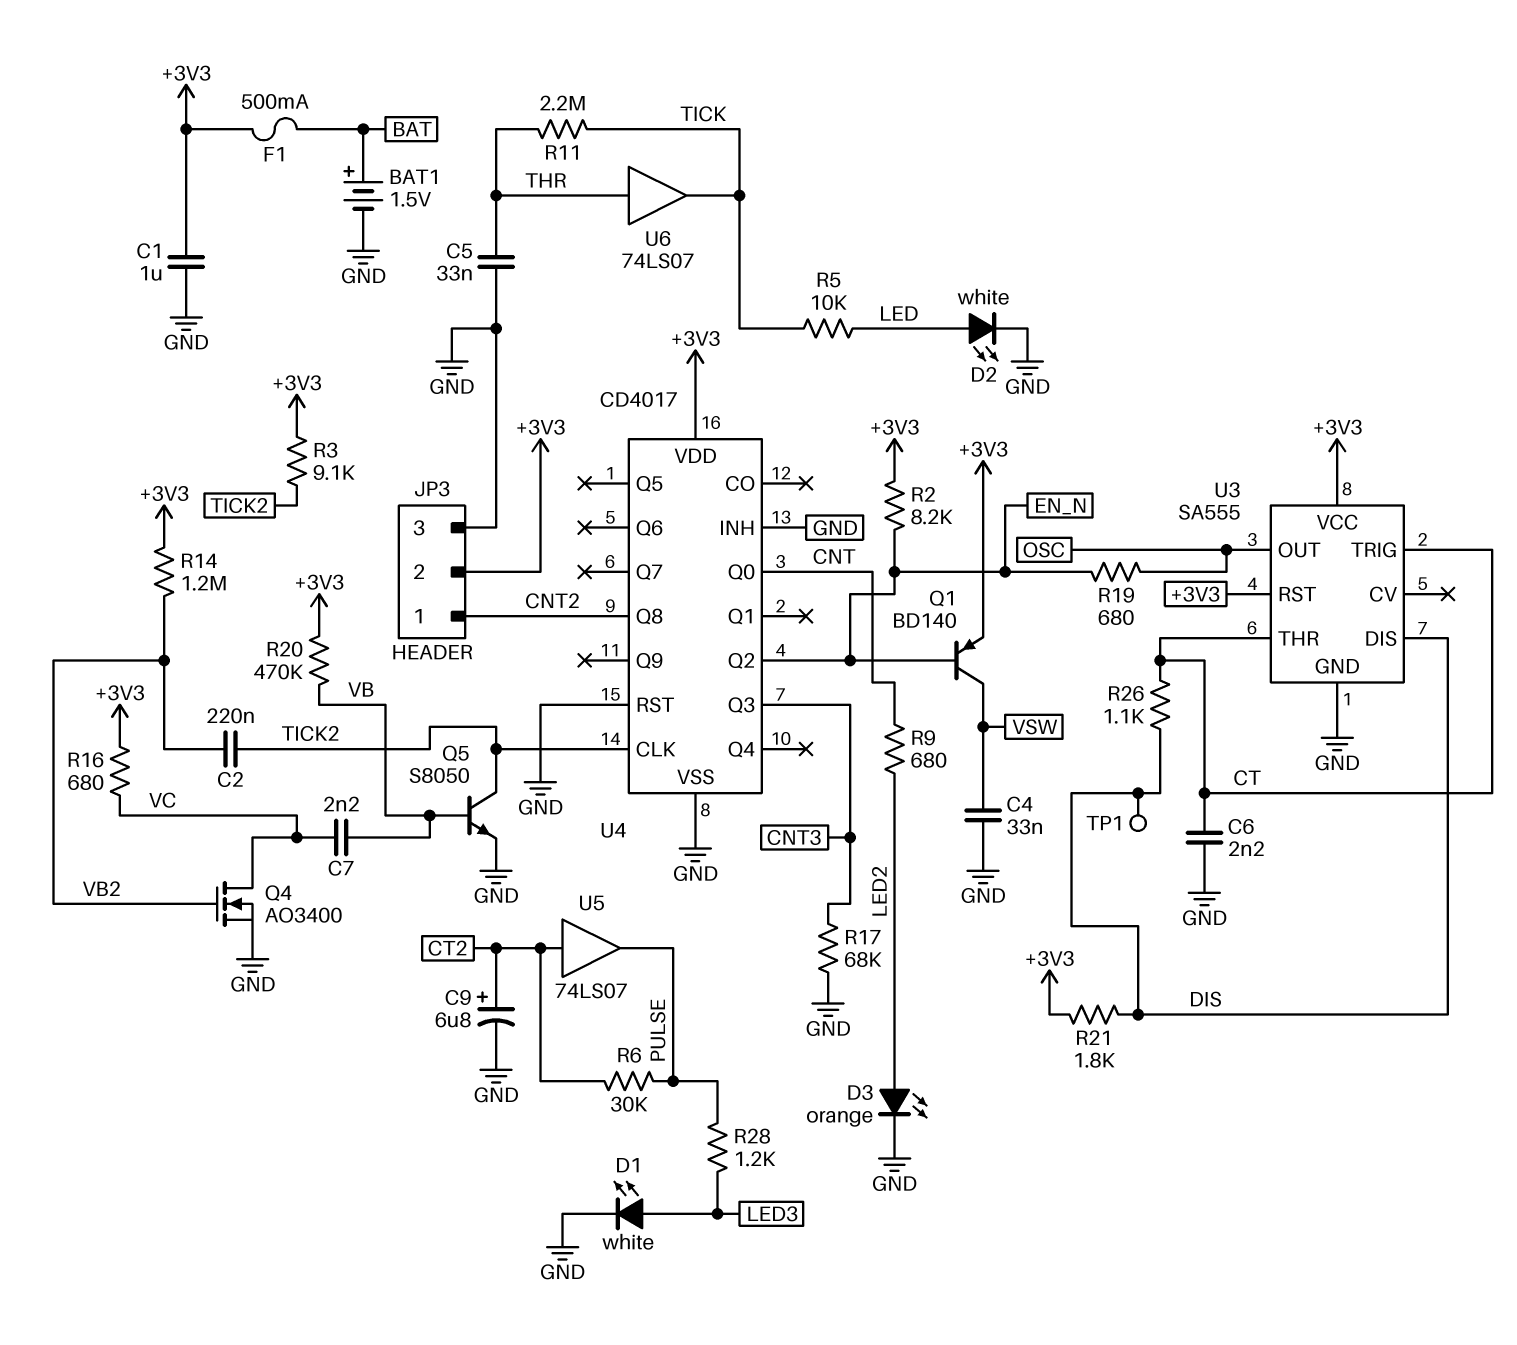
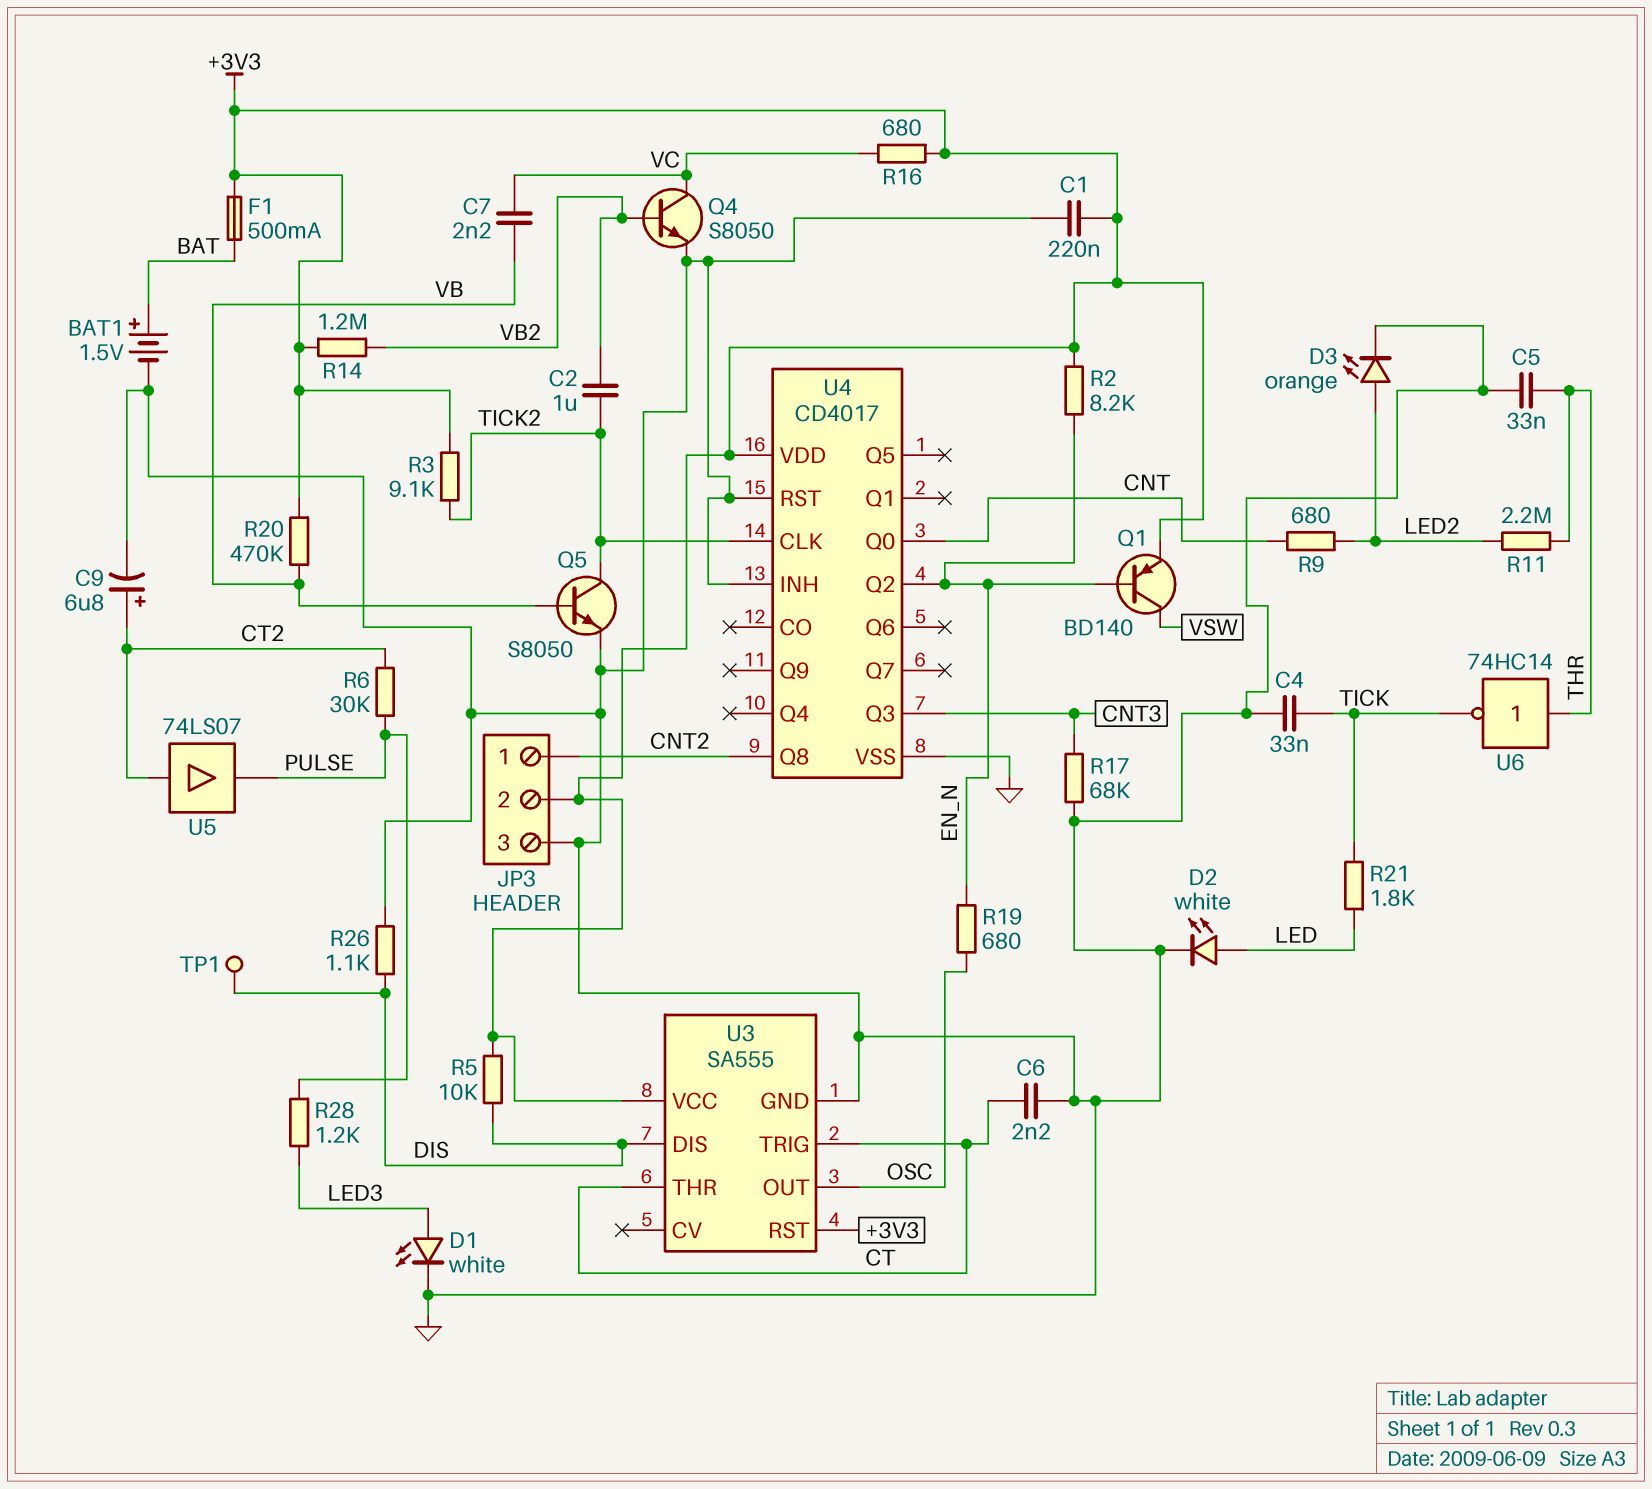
C1: 1uF (+3V3, GND) -> 220nF (+3V3, GND)
C2: 220nF (TICK2, VB2) -> 1uF (TICK2, VB2)
C4: 33nF (GND, VSW) -> 33nF (GND, TICK)
Q4: NMOS AO3400 (G VB2, D VC, S GND) -> NPN S8050 (B VB2, C VC, E GND)
R5: 10k (LED, TICK) -> 10k (+3V3, DIS)
R11: 2.2M (THR, TICK) -> 2.2M (LED2, THR)
R21: 1.8k (+3V3, DIS) -> 1.8k (LED, TICK)
R26: 1.1k (CT, DIS) -> 1.1k (DIS, GND)
U6: buffer 74LS07 (in THR, out TICK) -> NOT 74HC14 (in THR, out TICK)

